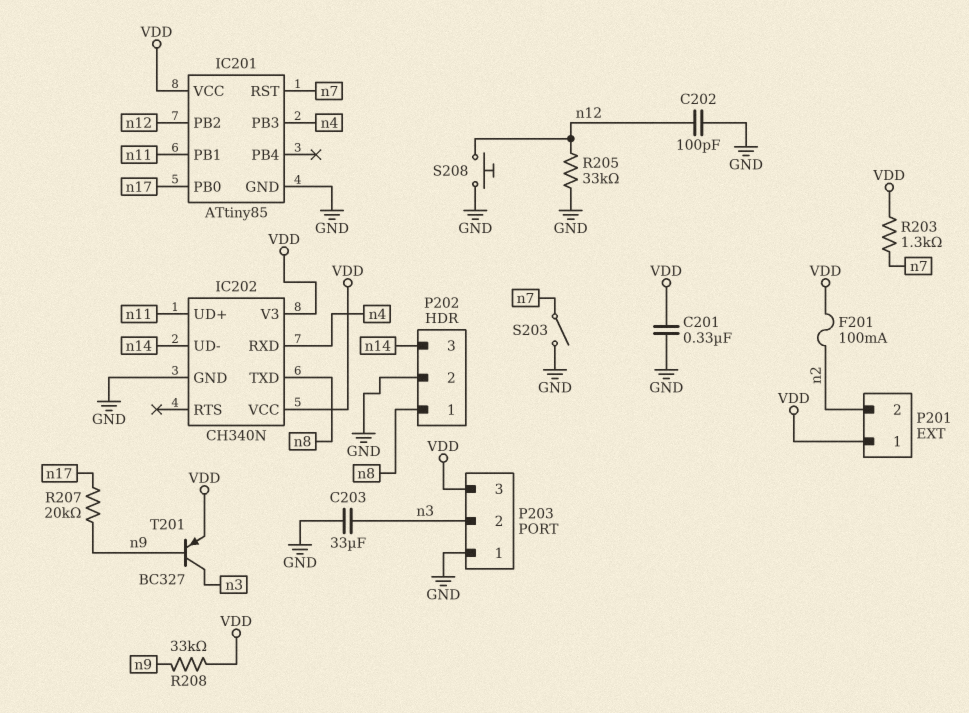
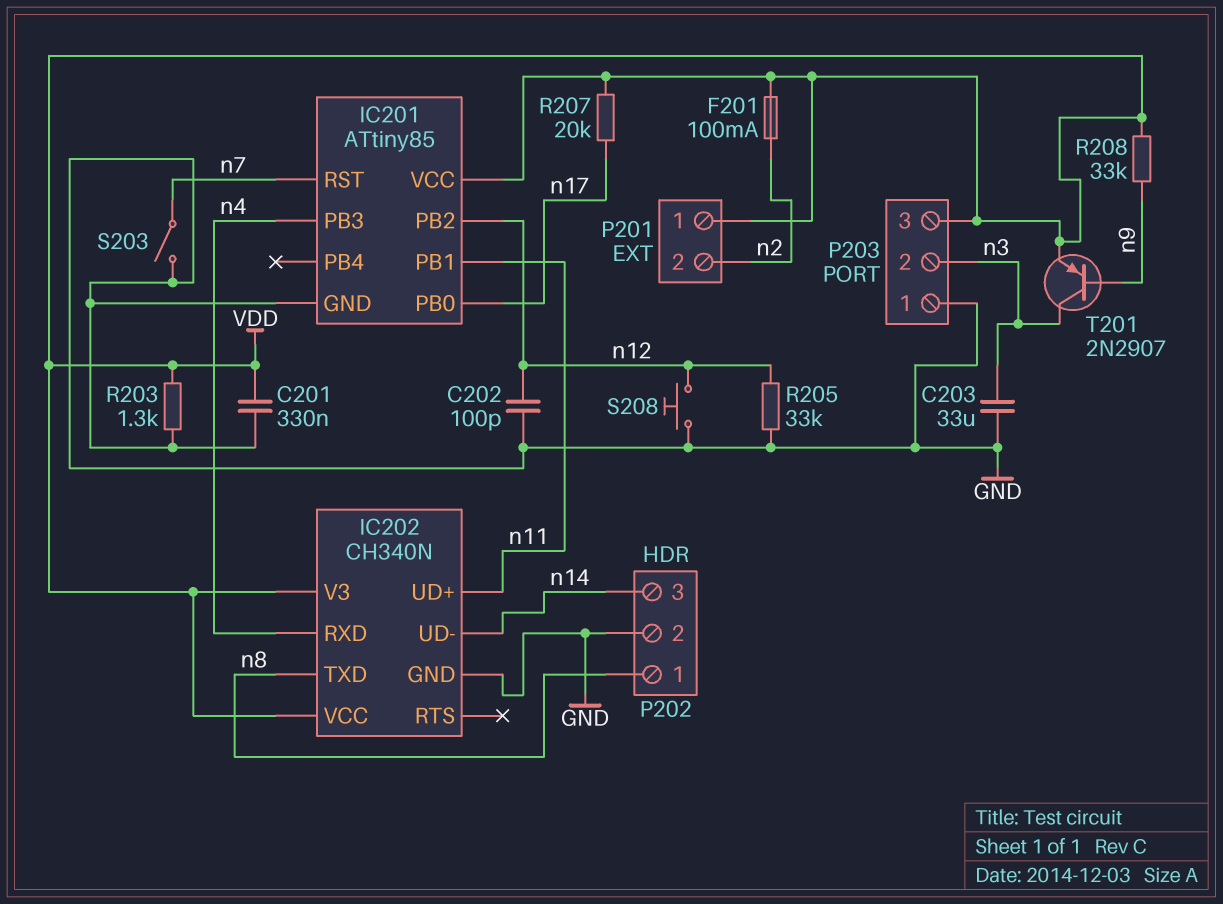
R203: 1.3k (VDD, n7) -> 1.3k (GND, VDD)
R207: 20k (n9, n17) -> 20k (VDD, n17)
T201: PNP BC327 (B n9, C n3, E VDD) -> PNP 2N2907 (B n9, C n3, E VDD)

